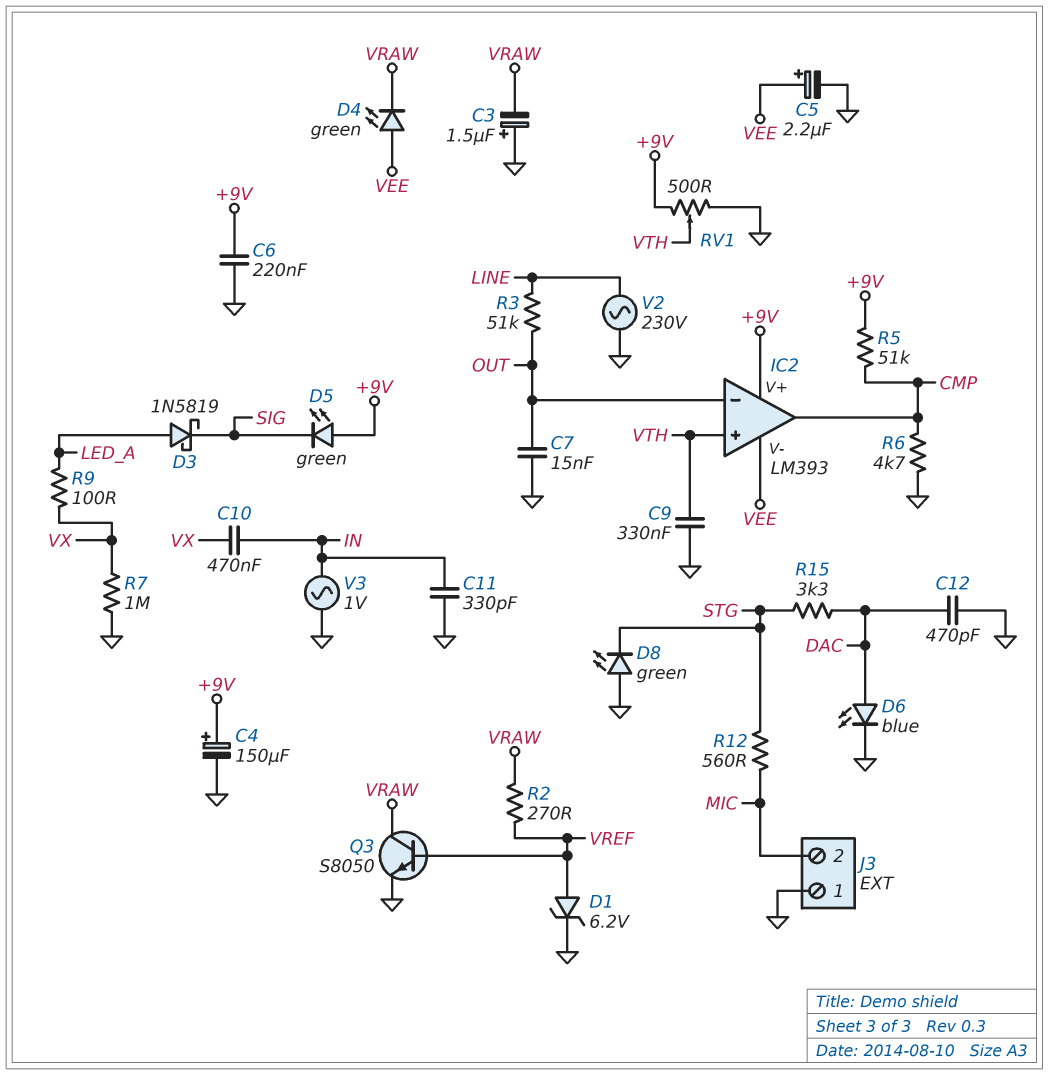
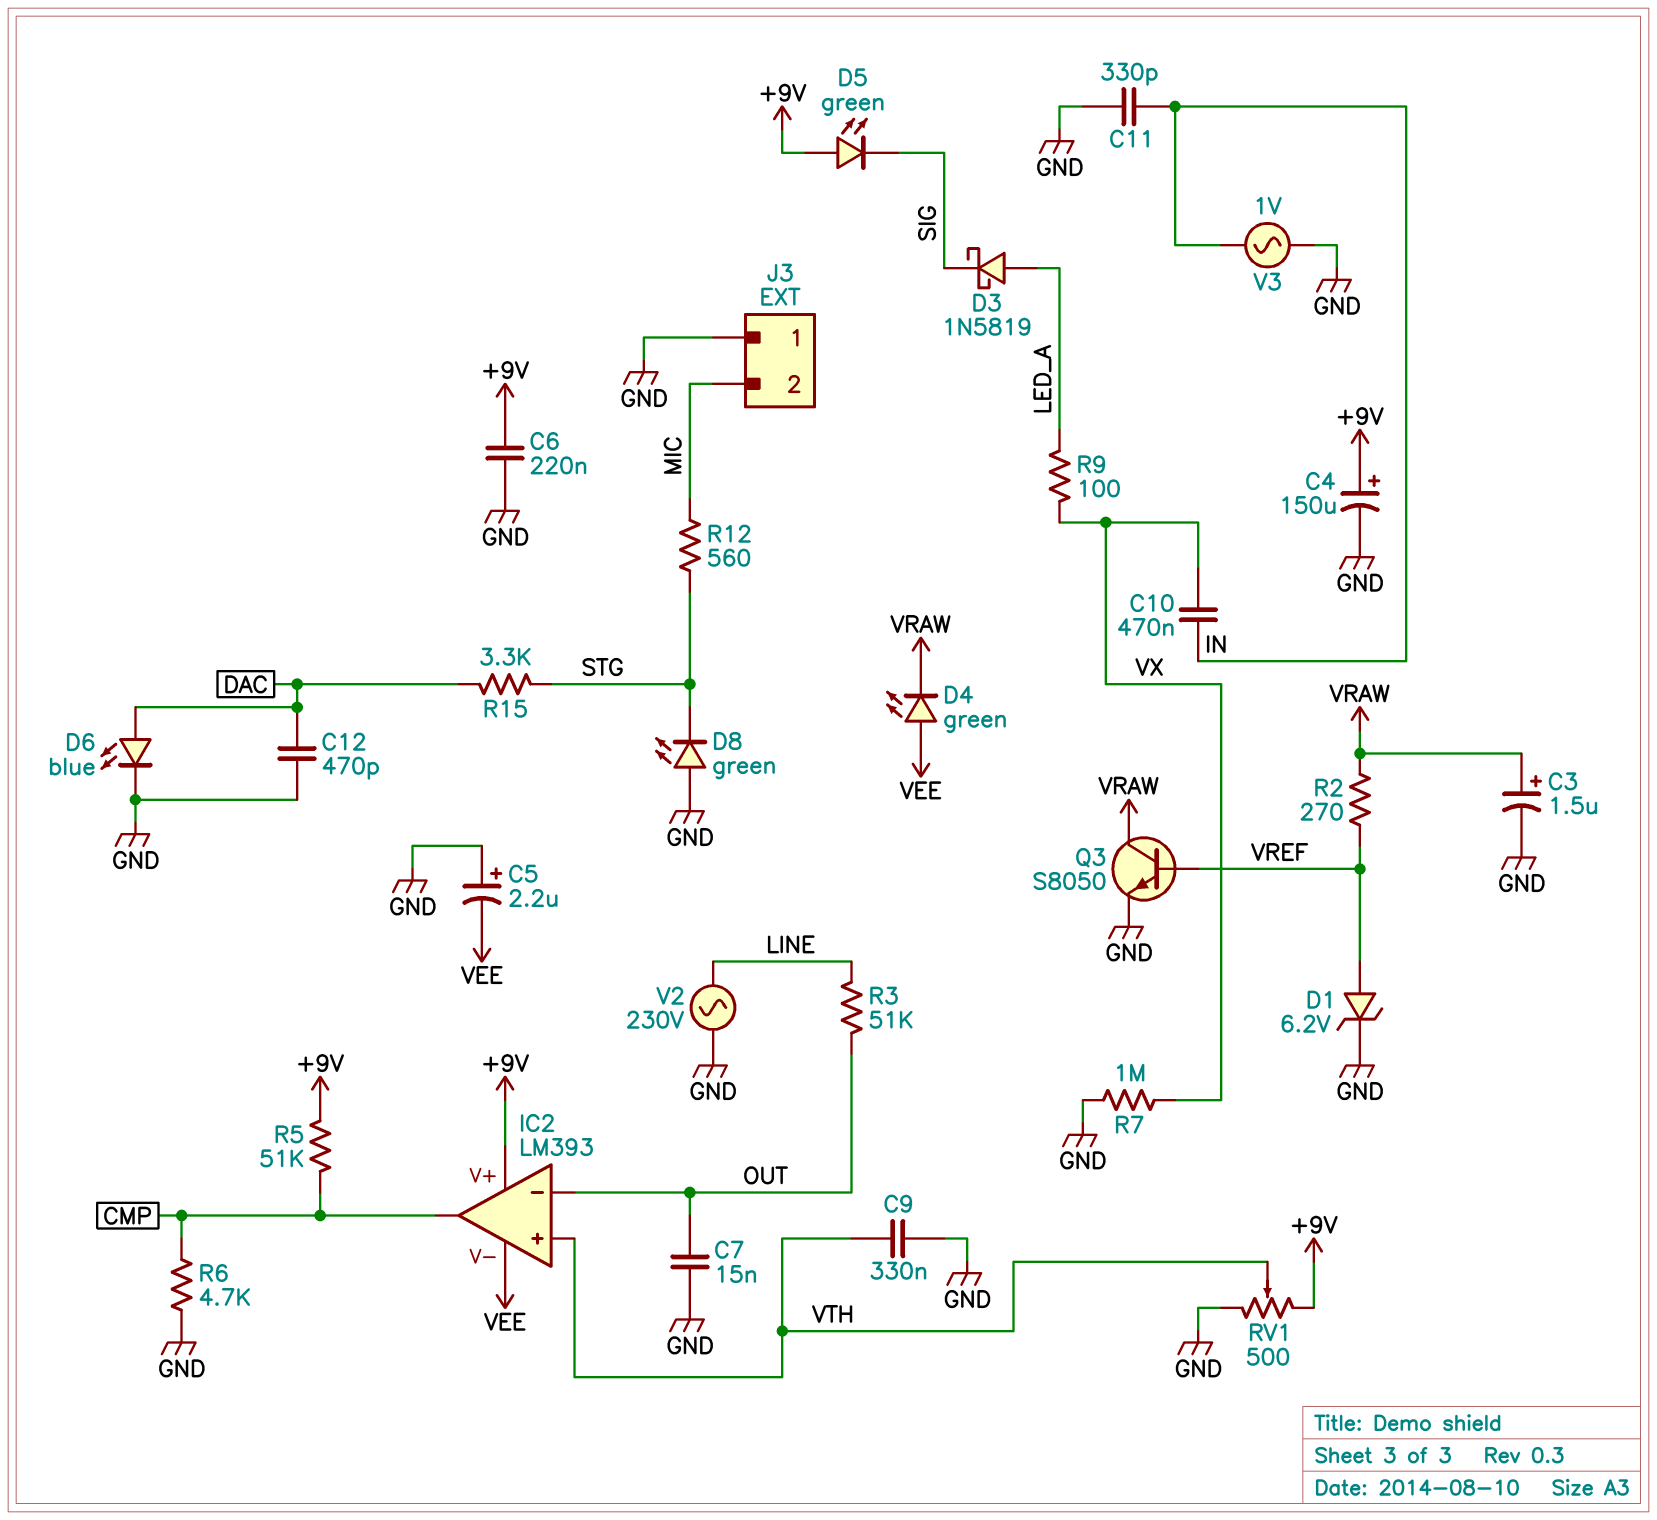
C3: 1.5uF (plus GND, minus VRAW) -> 1.5uF (plus VRAW, minus GND)
C5: 2.2uF (plus VEE, minus GND) -> 2.2uF (plus GND, minus VEE)

